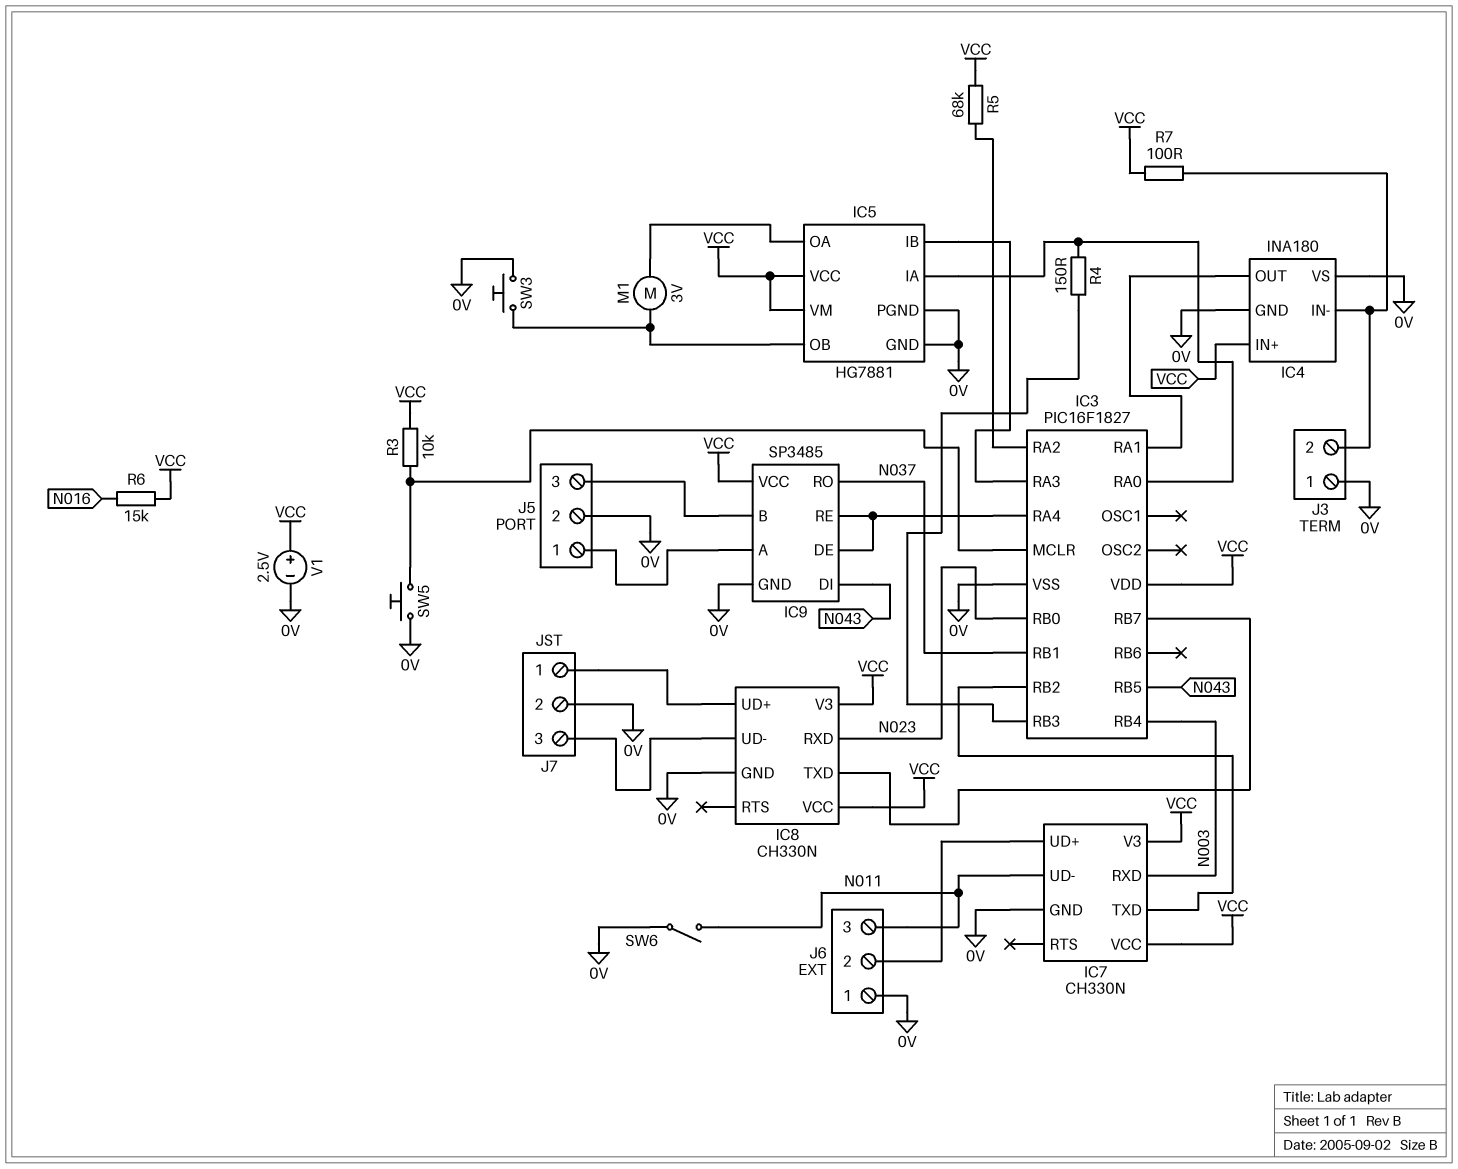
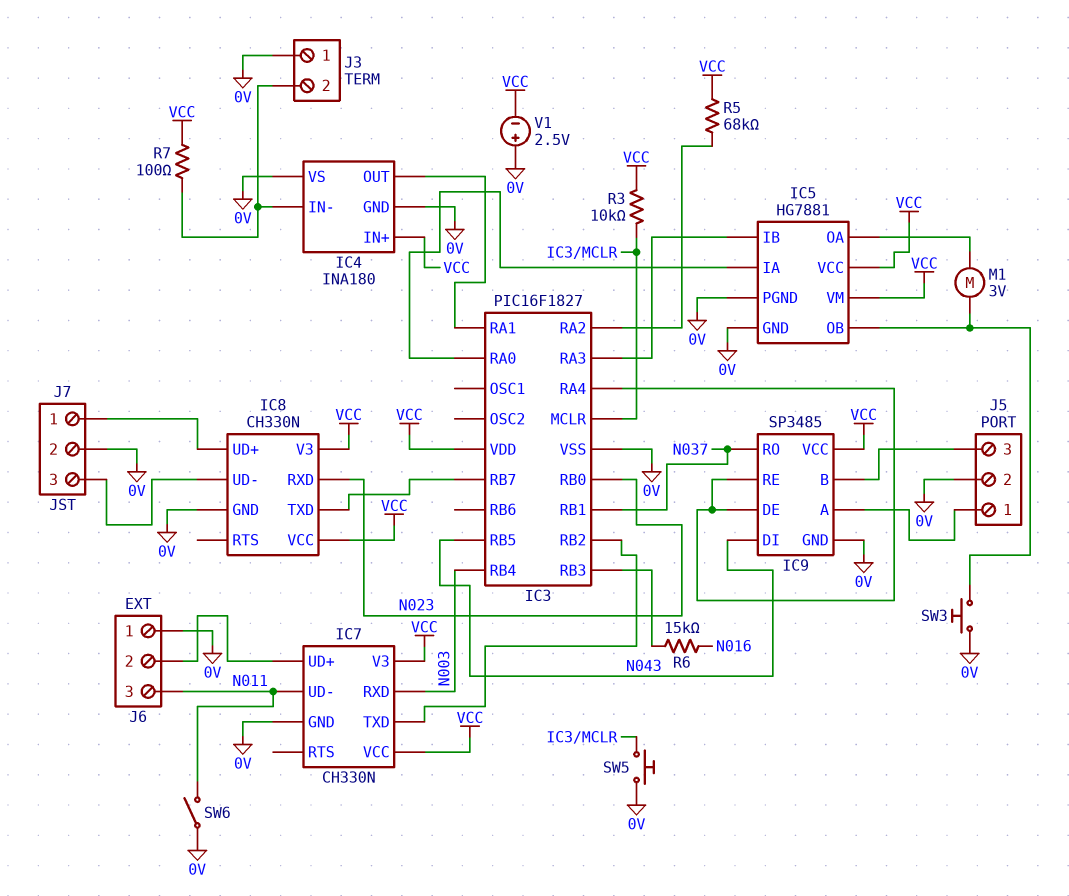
R4: 150 (IC3/RA0, IC3/RB3) -> none
R6: 15k (N016, VCC) -> 15k (IC3/RB3, N016)
V1: 2.5V (plus VCC, minus 0V) -> 2.5V (plus 0V, minus VCC)

